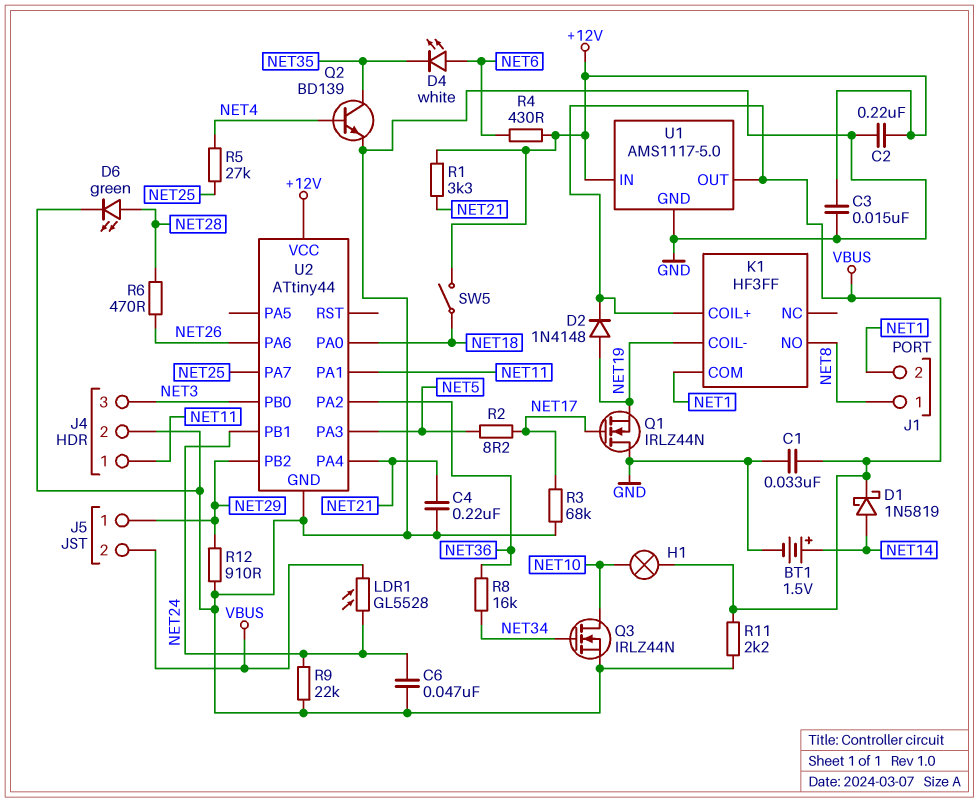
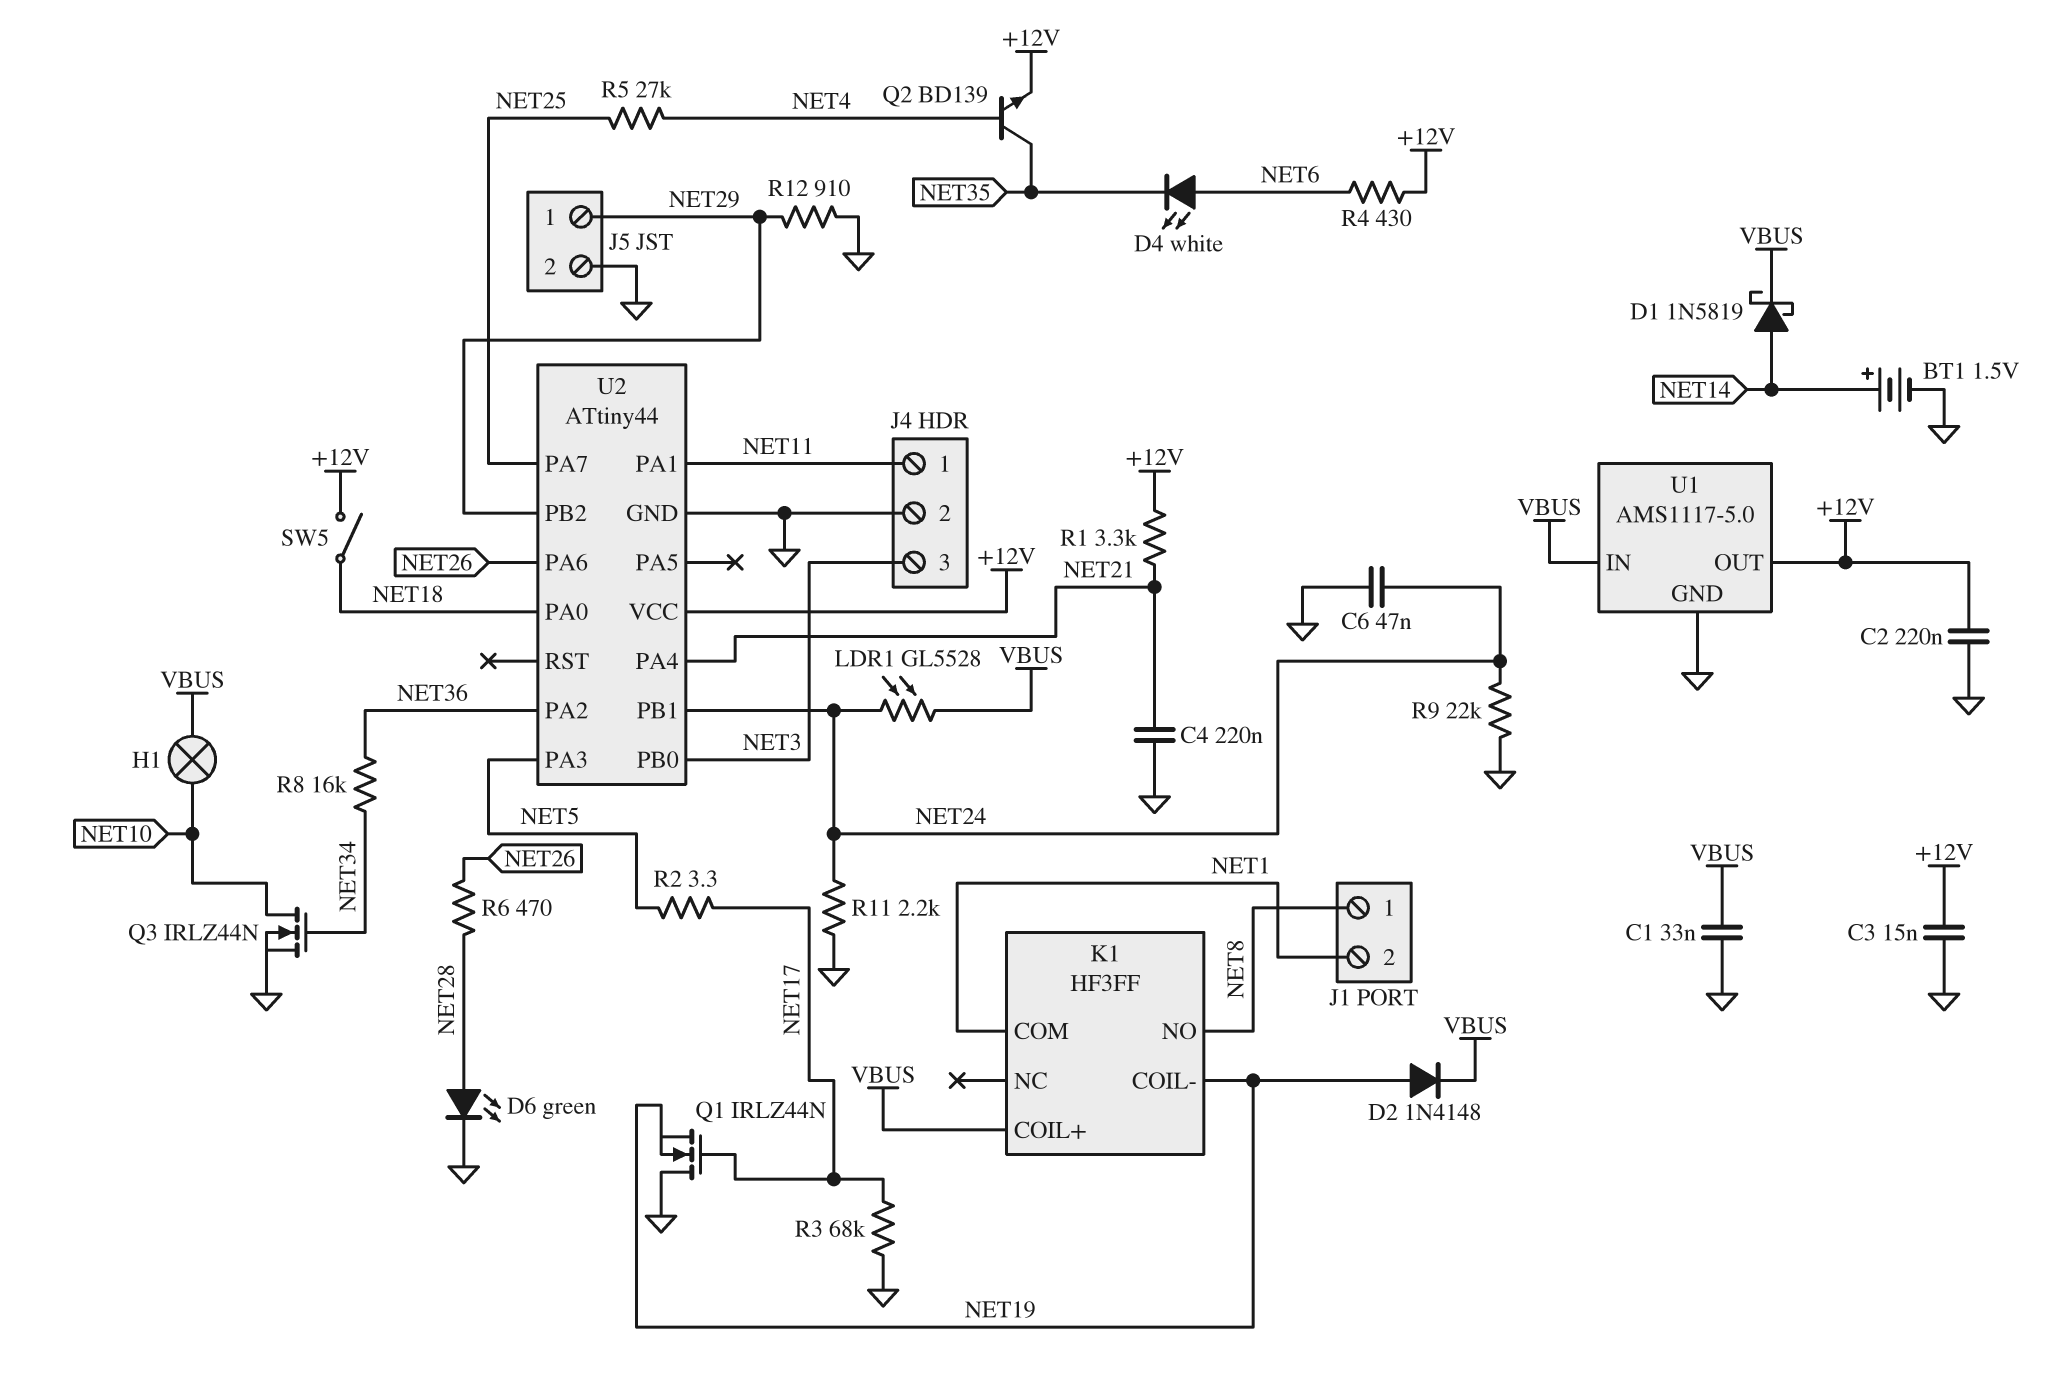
J5 pin 2: VBUS -> GND
Q2: NPN BD139 (B NET4, C NET35, E GND) -> NPN BD139 (B NET4, C NET35, E +12V)
R2: 8.2 (NET5, NET17) -> 3.3 (NET5, NET17)
R11: 2.2k (GND, VBUS) -> 2.2k (GND, NET24)
U1 pin IN: +12V -> VBUS
U1 pin OUT: VBUS -> +12V

